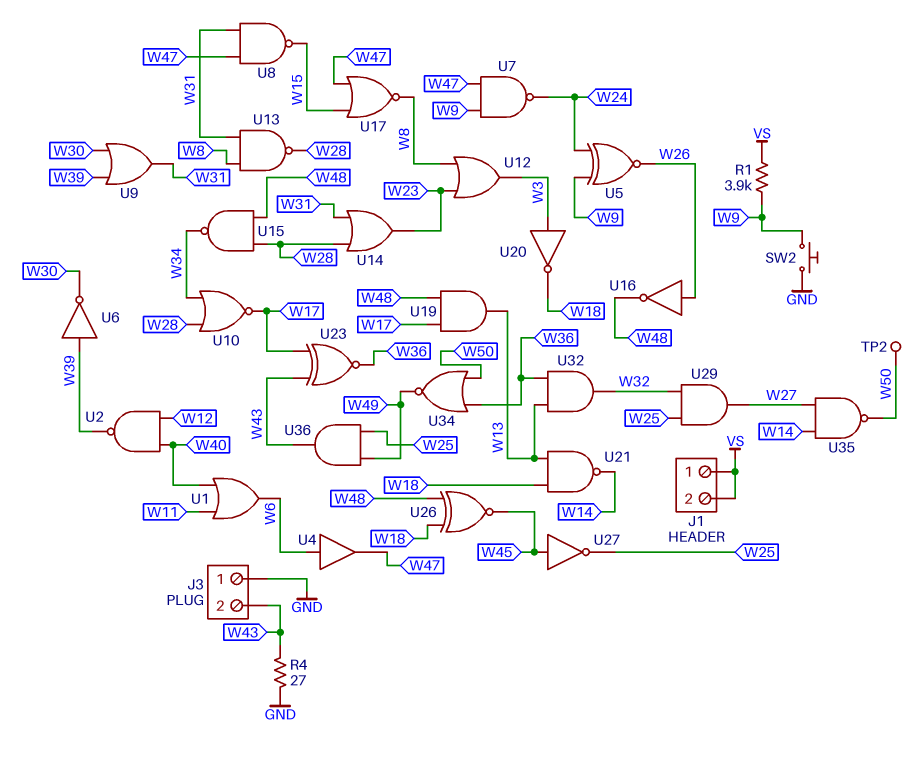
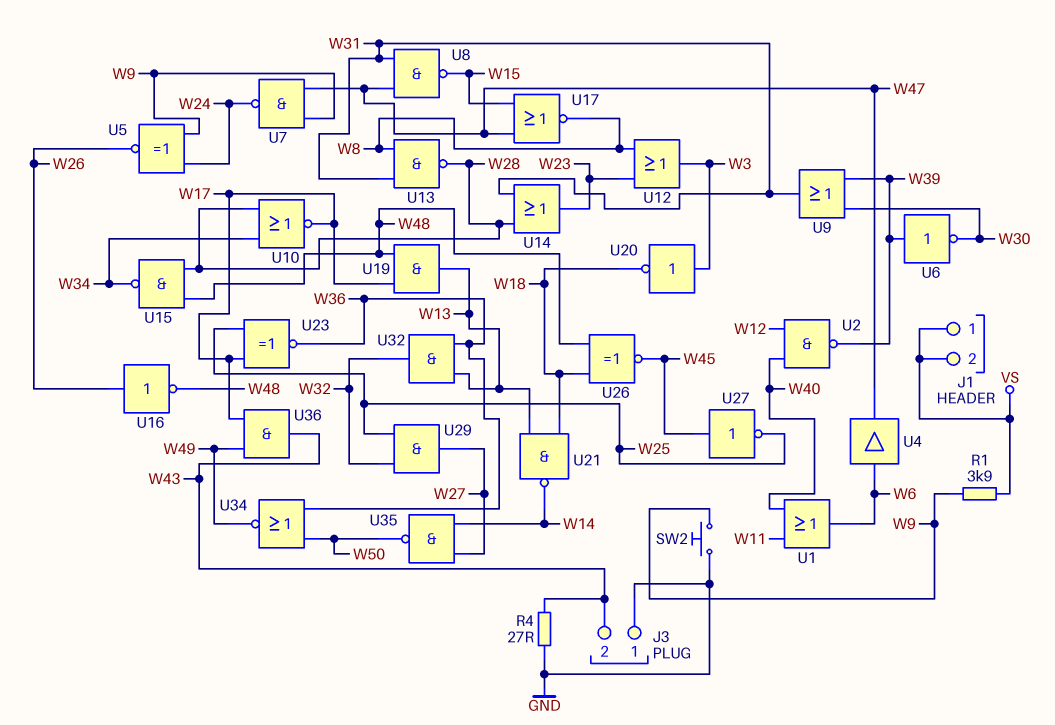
TP2: test point (W50) -> none
U23: XNOR (in W17, in W43, out W36) -> XNOR (in W17, in W25, out W36)
U36: AND (in W25, in W49, out W43) -> AND (in W17, in W49, out W43)

